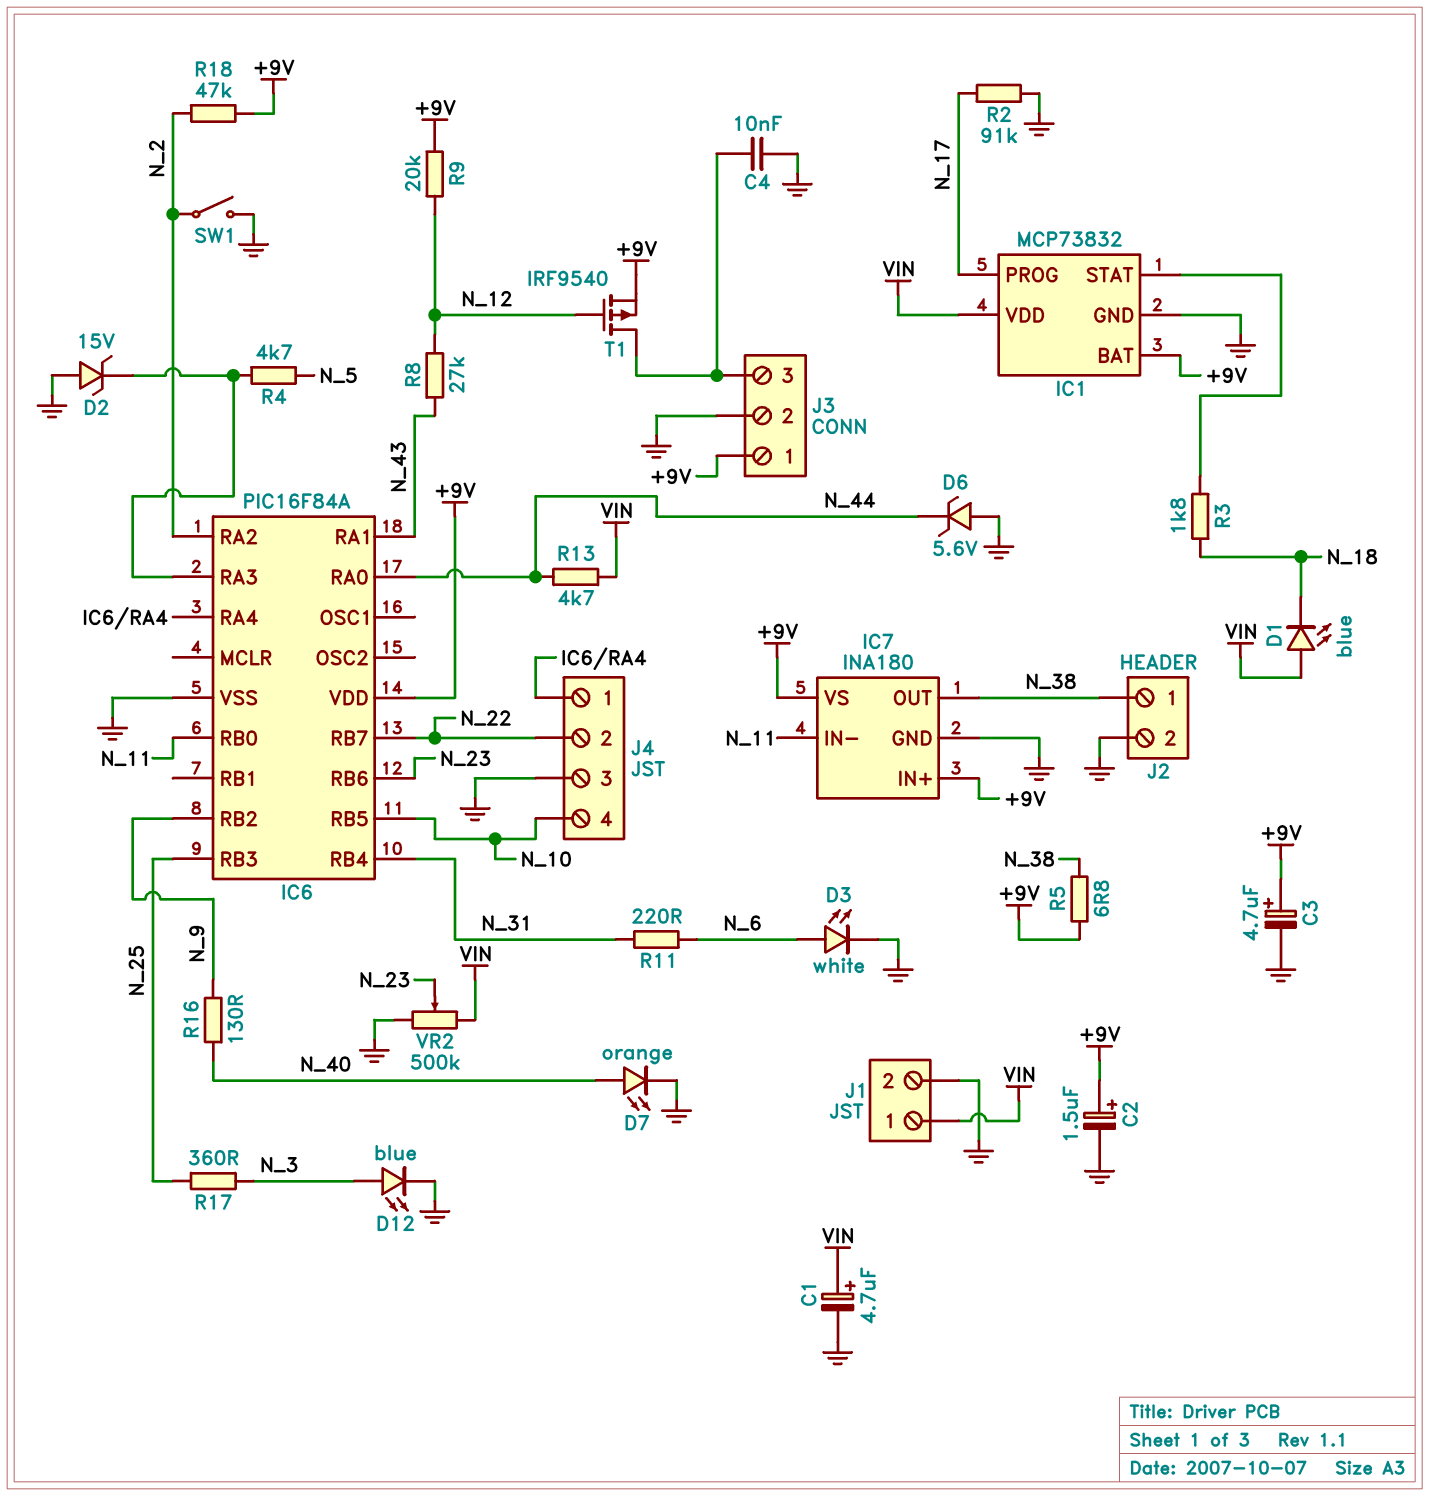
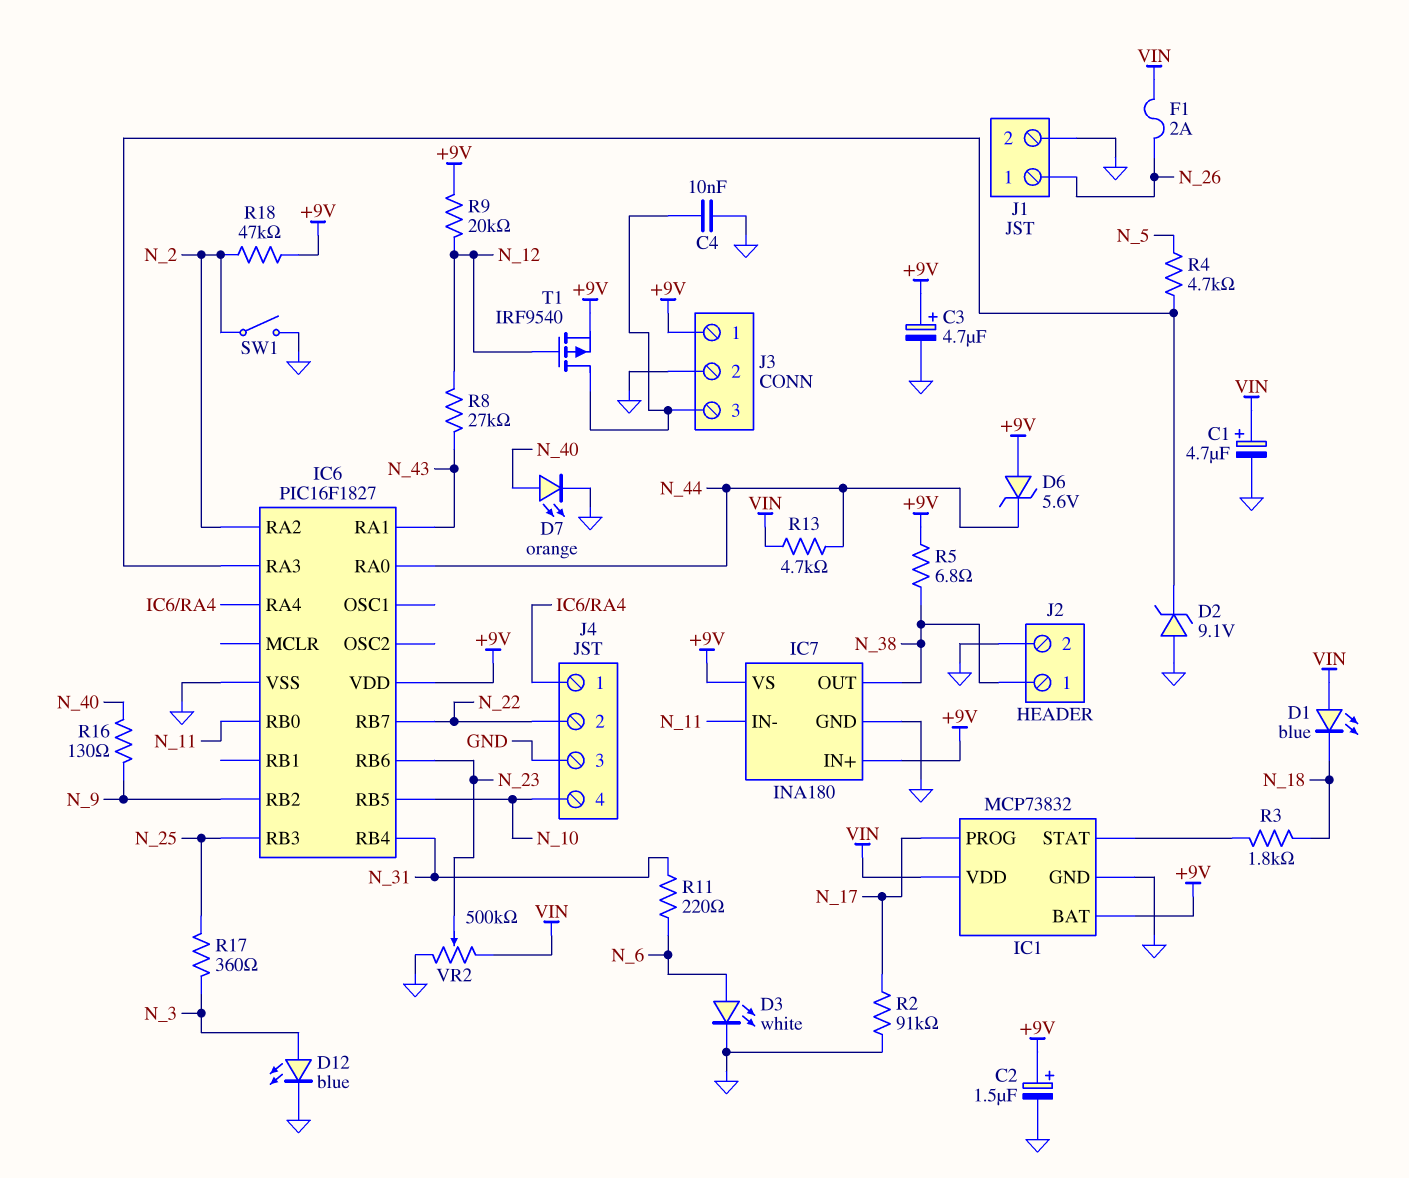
D2: zener 15V (A GND, K IC6/RA3) -> zener 9.1V (A GND, K IC6/RA3)
D6: zener 5.6V (A GND, K N_44) -> zener 5.6V (A +9V, K N_44)
F1: none -> 2A (N_26, VIN)
IC6: PIC16F84A -> PIC16F1827
J1 pin 1: VIN -> N_26

